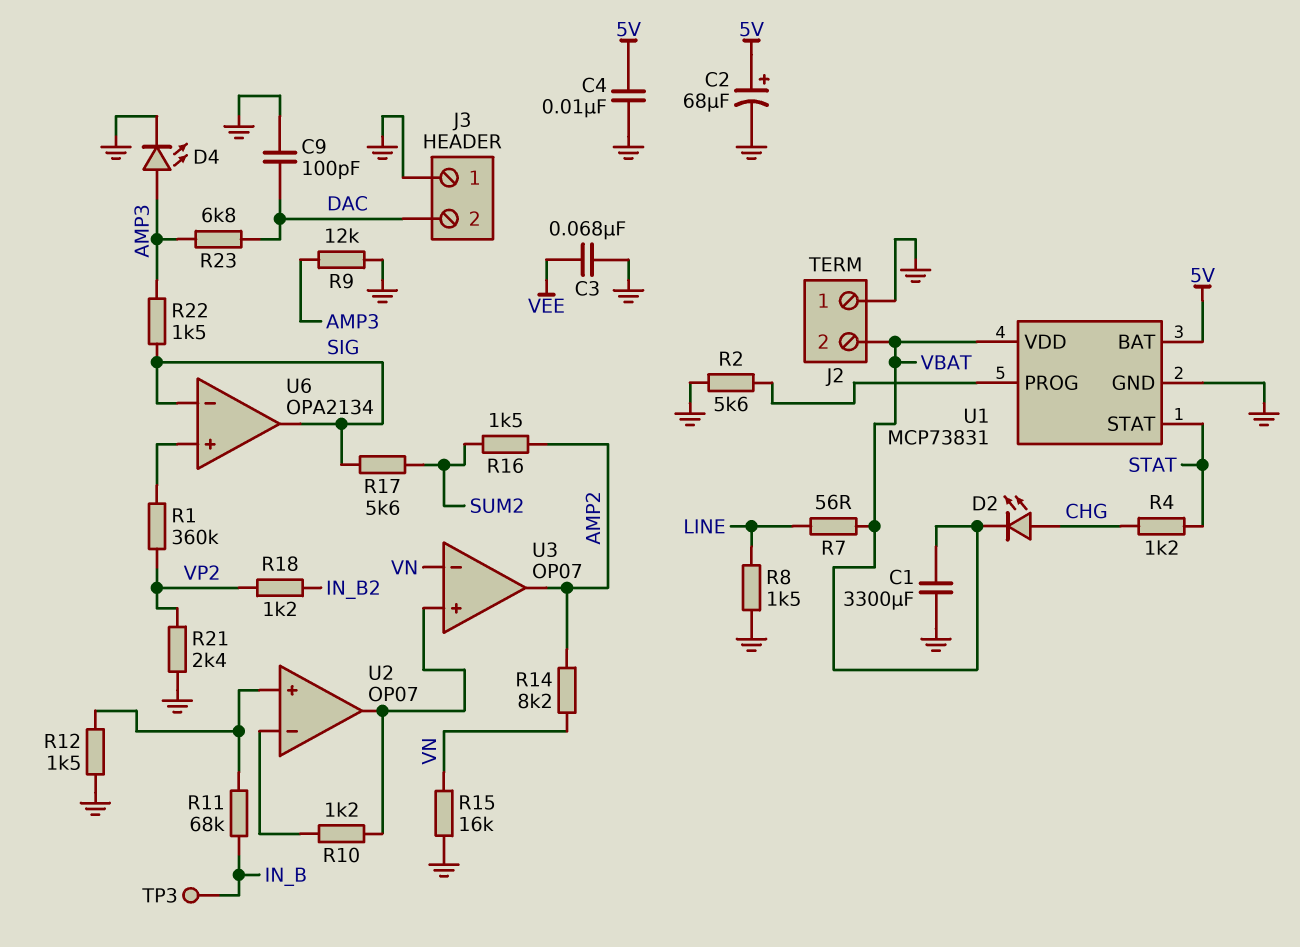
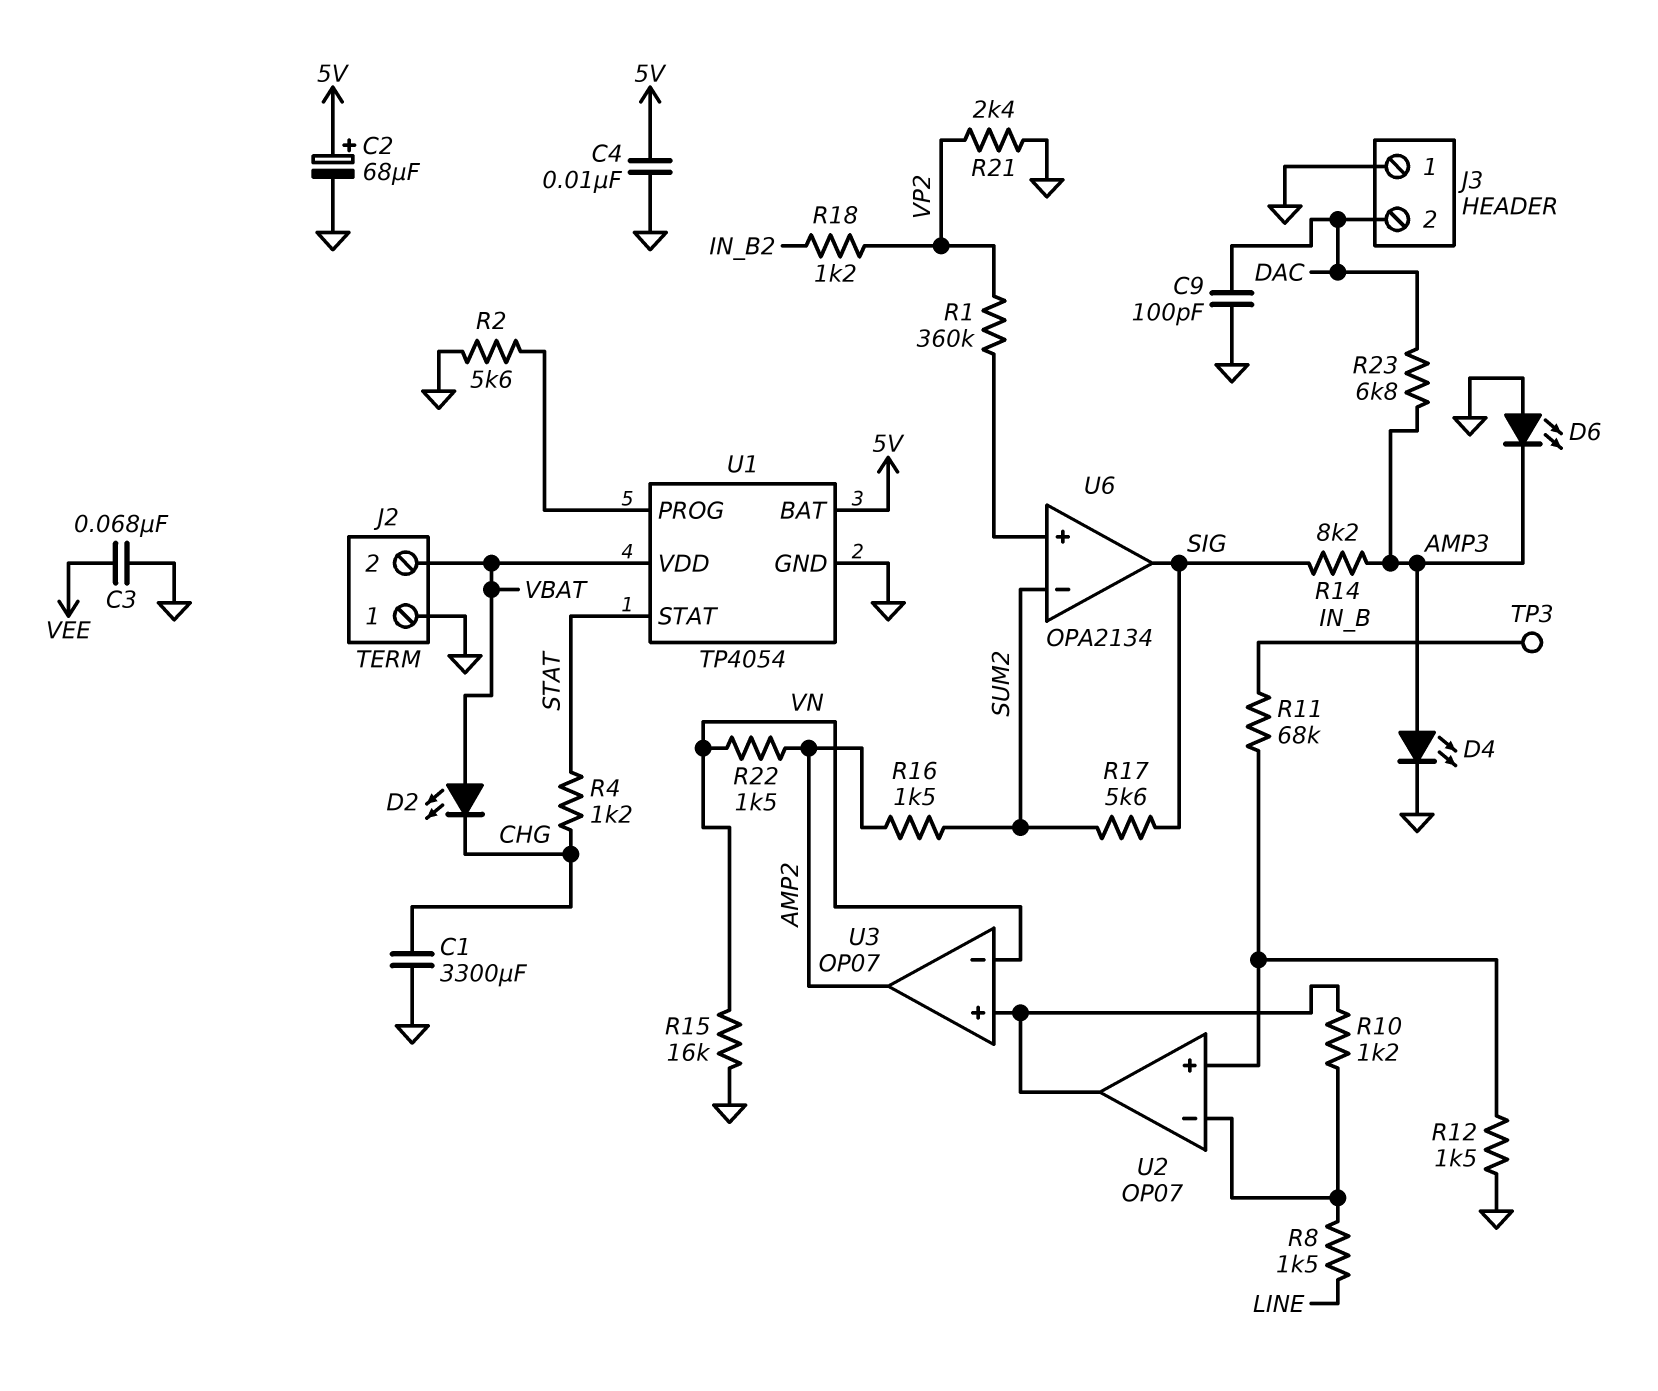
C1: 3300uF (GND, VBAT) -> 3300uF (CHG, GND)
D2: LED (A CHG, K VBAT) -> LED (A VBAT, K CHG)
D6: none -> LED (A GND, K AMP3)
R7: 56 (LINE, VBAT) -> none
R8: 1.5k (GND, LINE) -> 1.5k (LINE, U2/in-)
R9: 12k (AMP3, GND) -> none
R14: 8.2k (AMP2, VN) -> 8.2k (AMP3, SIG)
R22: 1.5k (AMP3, SIG) -> 1.5k (AMP2, VN)
U1: MCP73831 -> TP4054
U6 pin in-: SIG -> SUM2

